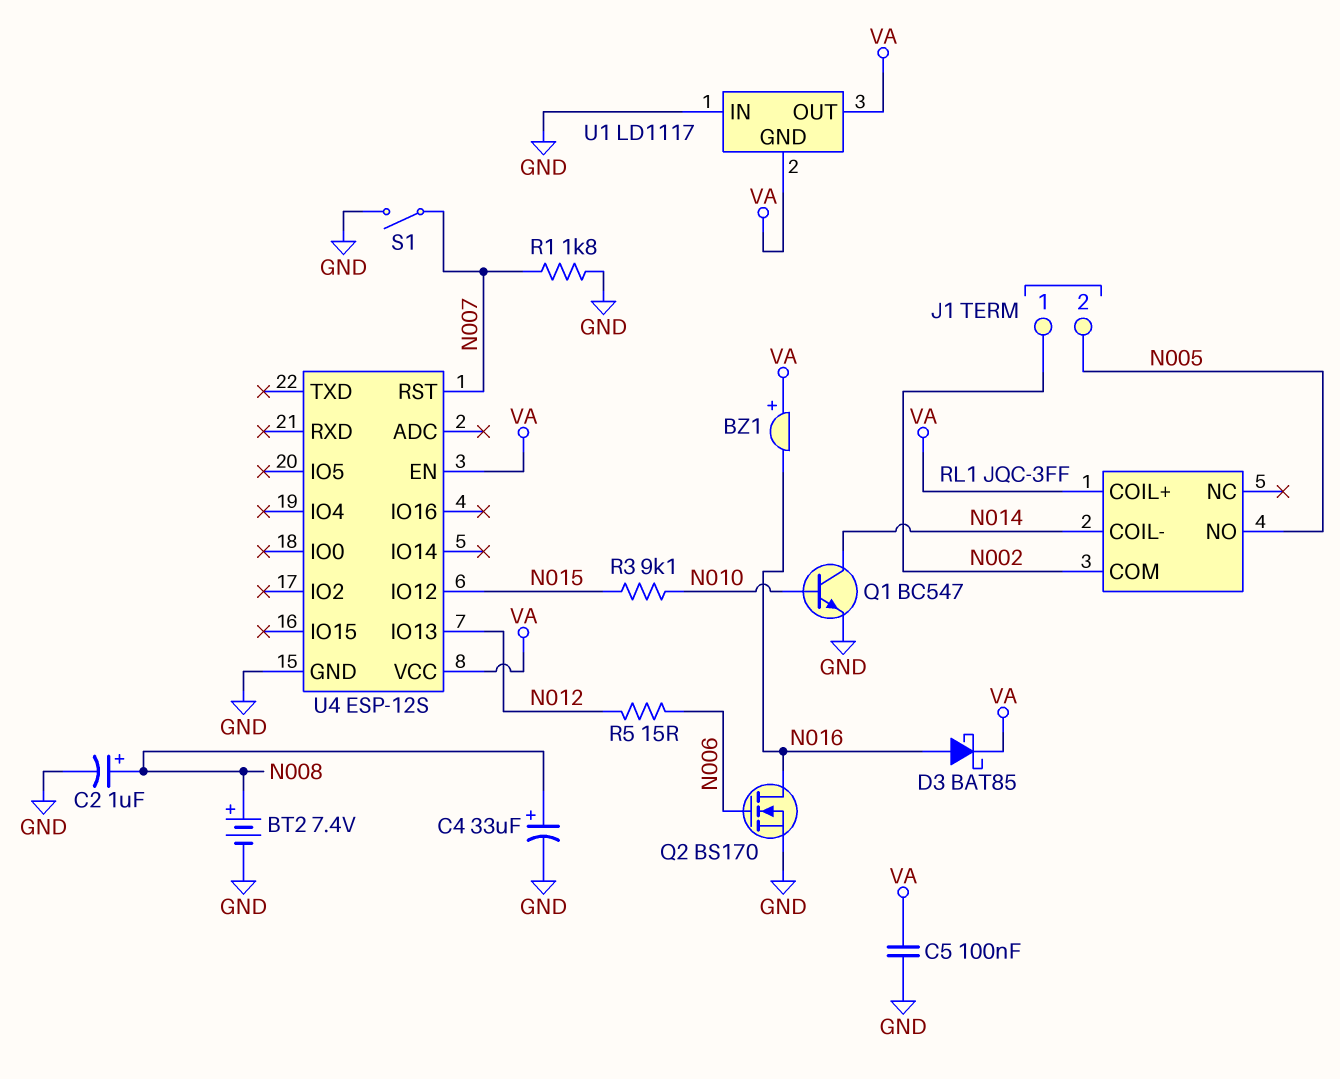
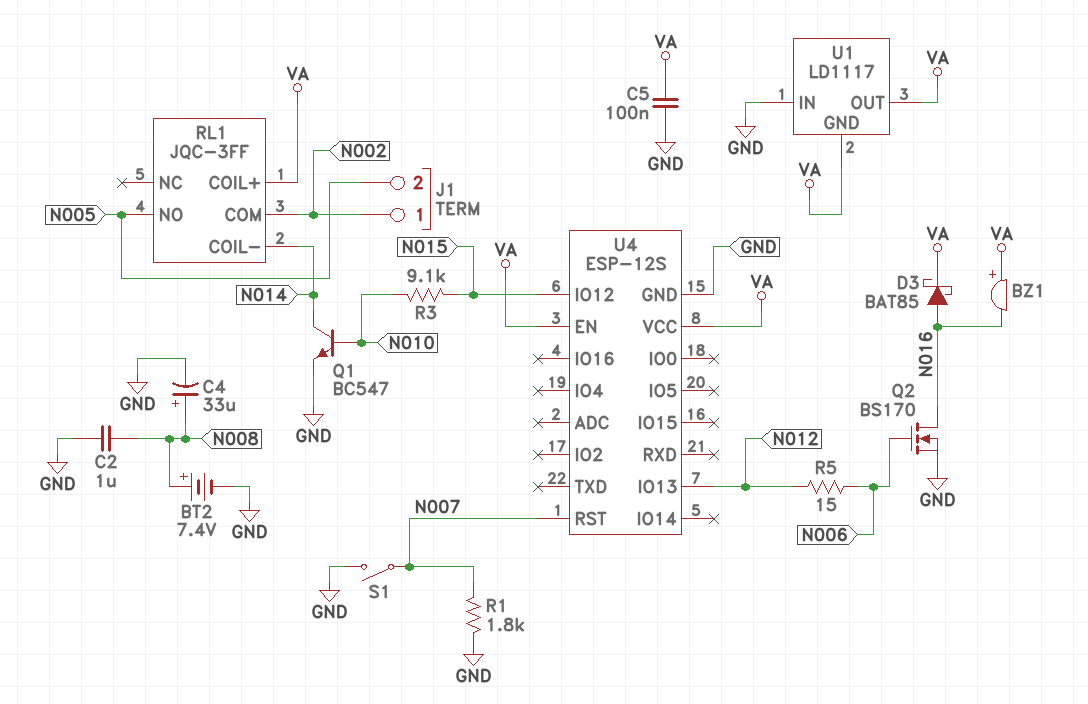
C2: 1uF (plus N008, minus GND) -> 1uF (GND, N008)

